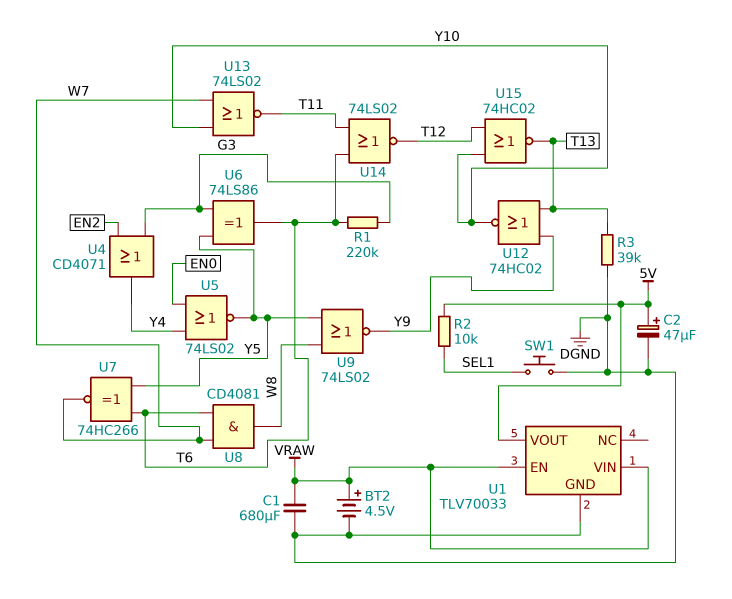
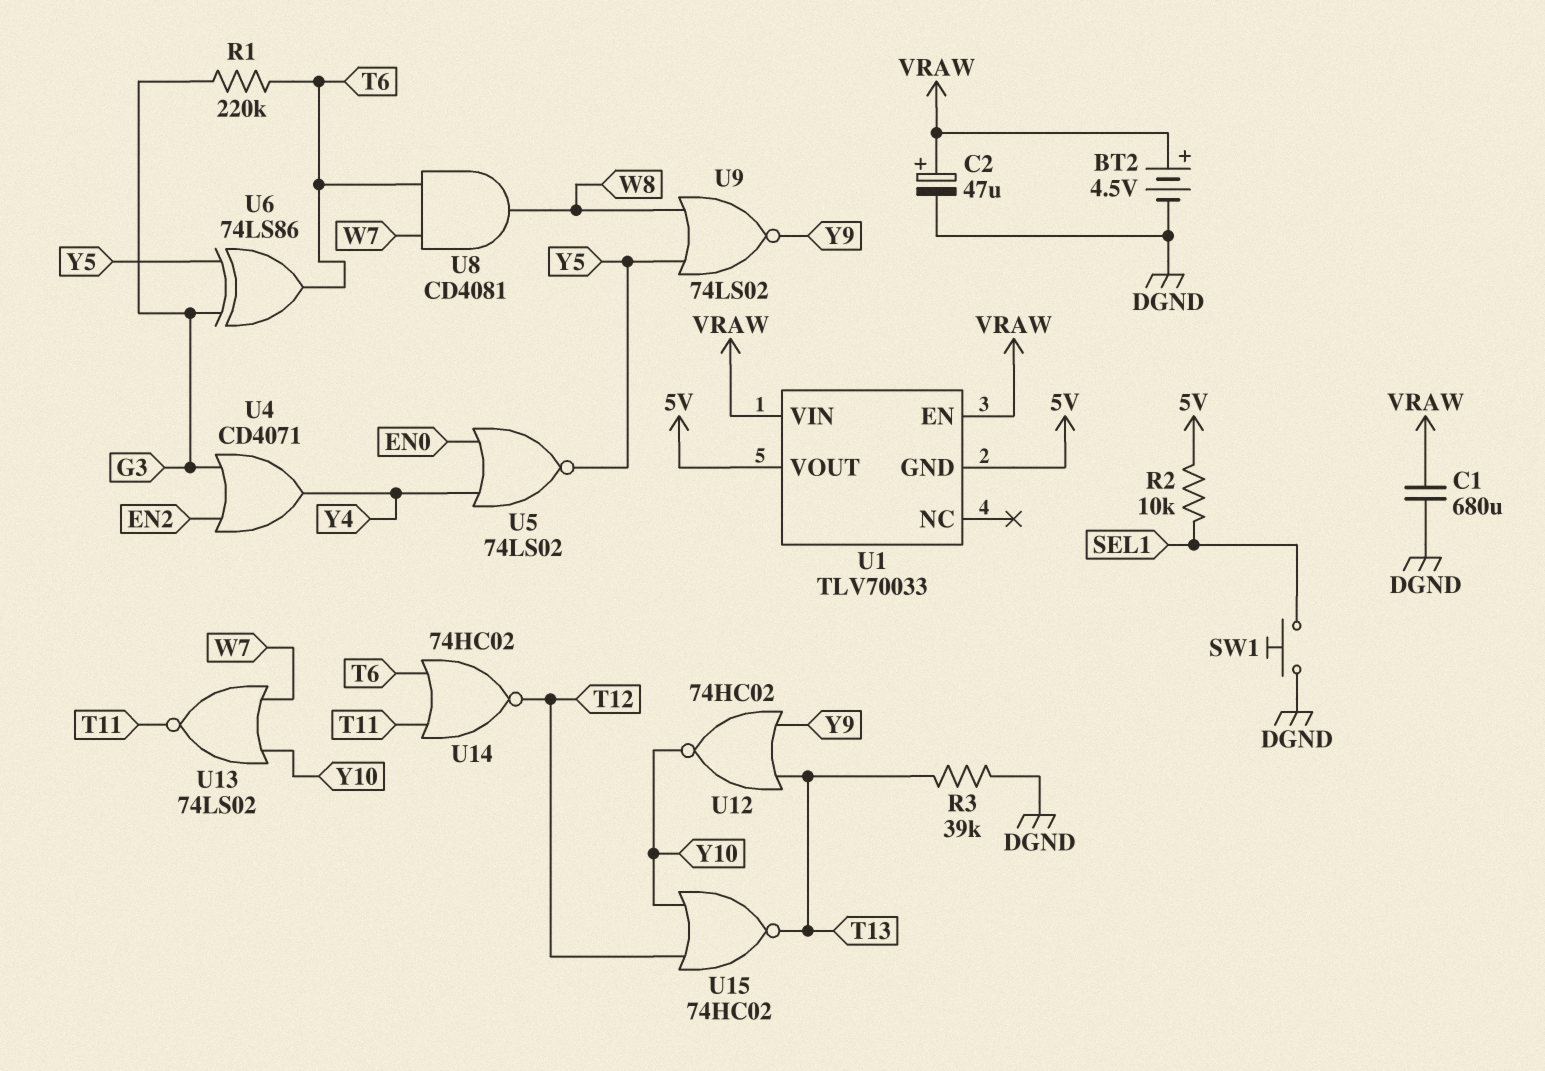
C2: 47uF (plus 5V, minus DGND) -> 47uF (plus VRAW, minus DGND)
U1 pin GND: DGND -> 5V
U7: XNOR 74HC266 (in T6, in Y5, out W7) -> none
U14: NOR 74LS02 (in T6, in T11, out T12) -> NOR 74HC02 (in T6, in T11, out T12)

